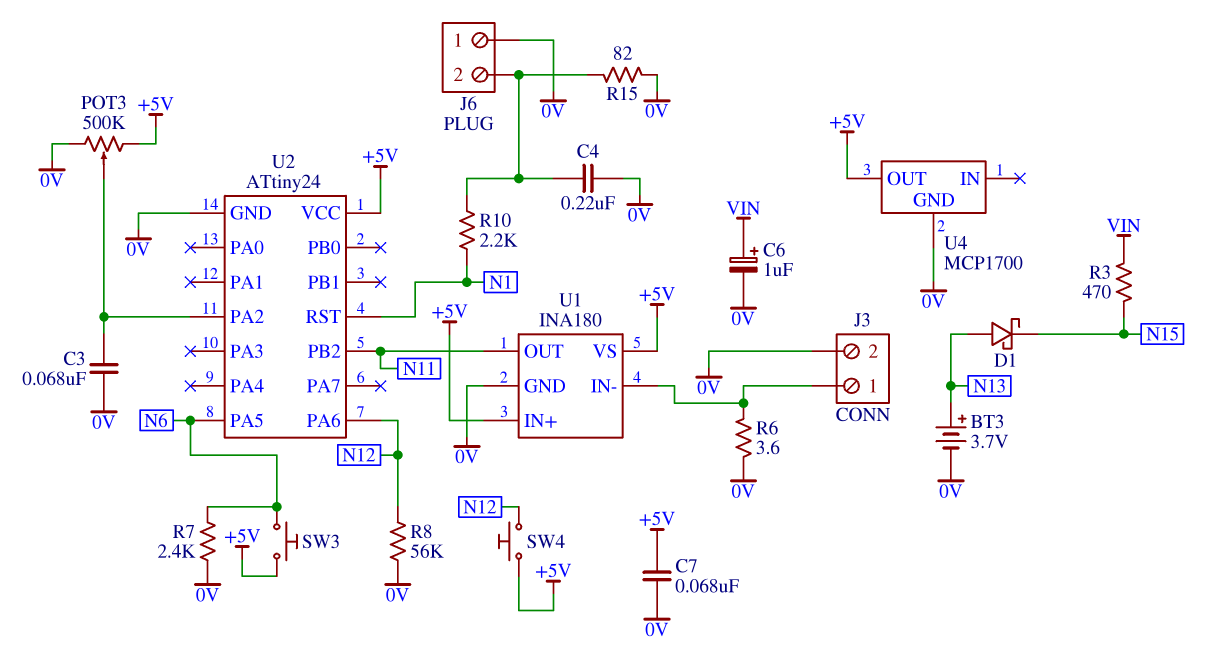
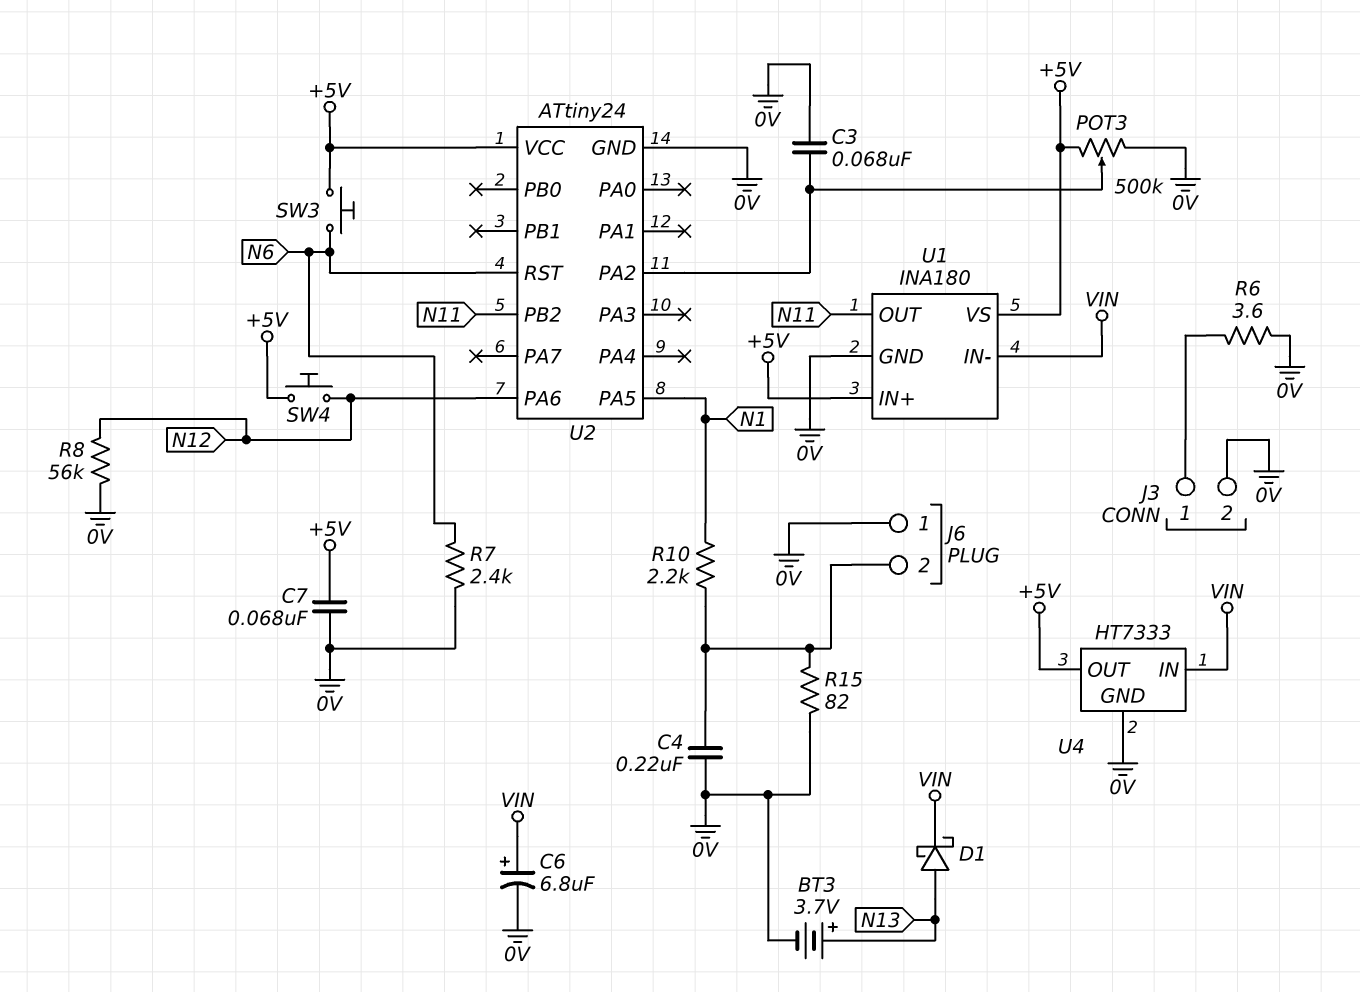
C6: 1uF (plus VIN, minus 0V) -> 6.8uF (plus VIN, minus 0V)
D1: schottky (A N13, K N15) -> schottky (A N13, K VIN)
R3: 470 (N15, VIN) -> none
U1 pin IN-: J3/1 -> VIN
U2 pin PA5: N6 -> N1
U2 pin RST: N1 -> N6
U4: MCP1700 -> HT7333
U4 pin IN: none -> VIN

